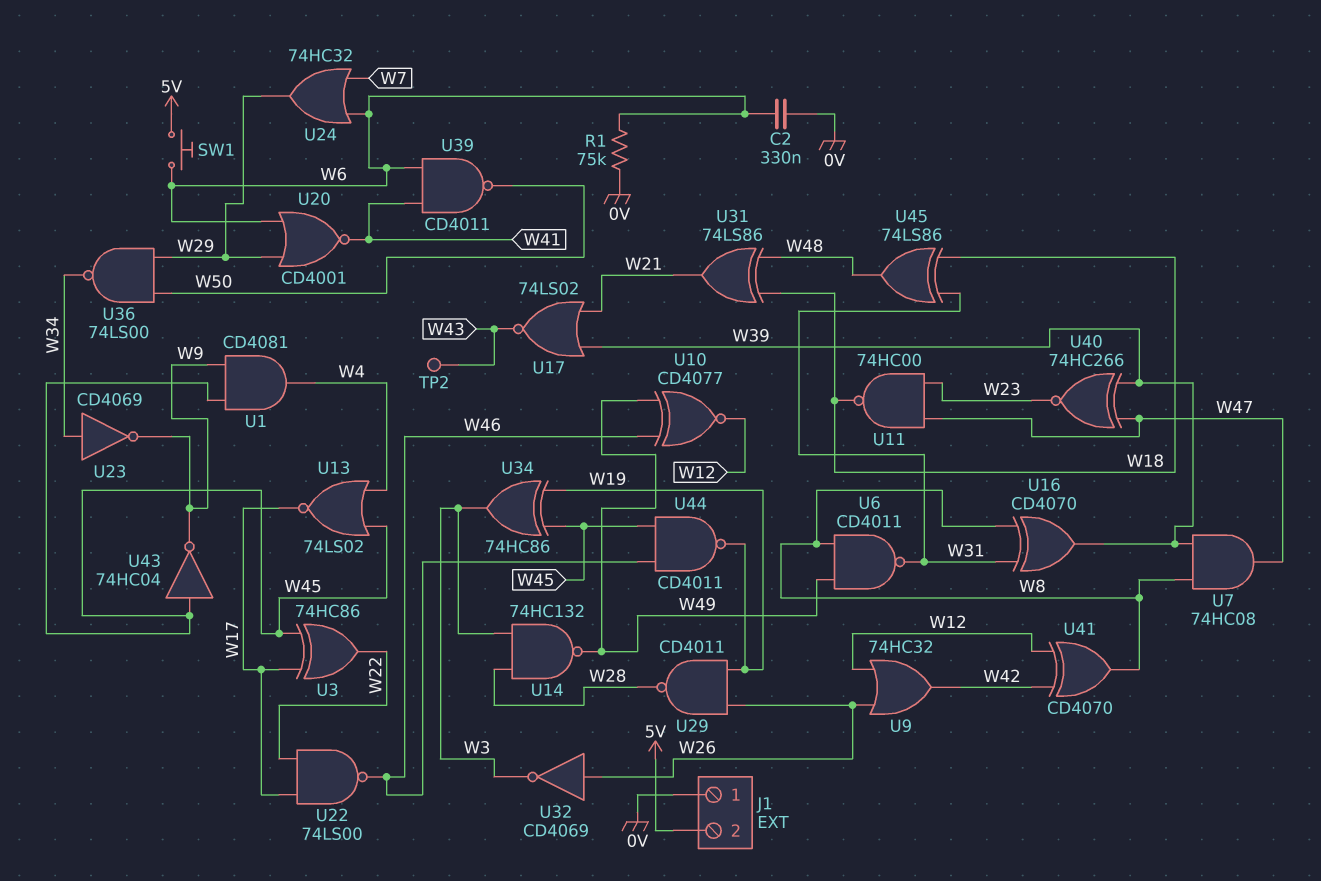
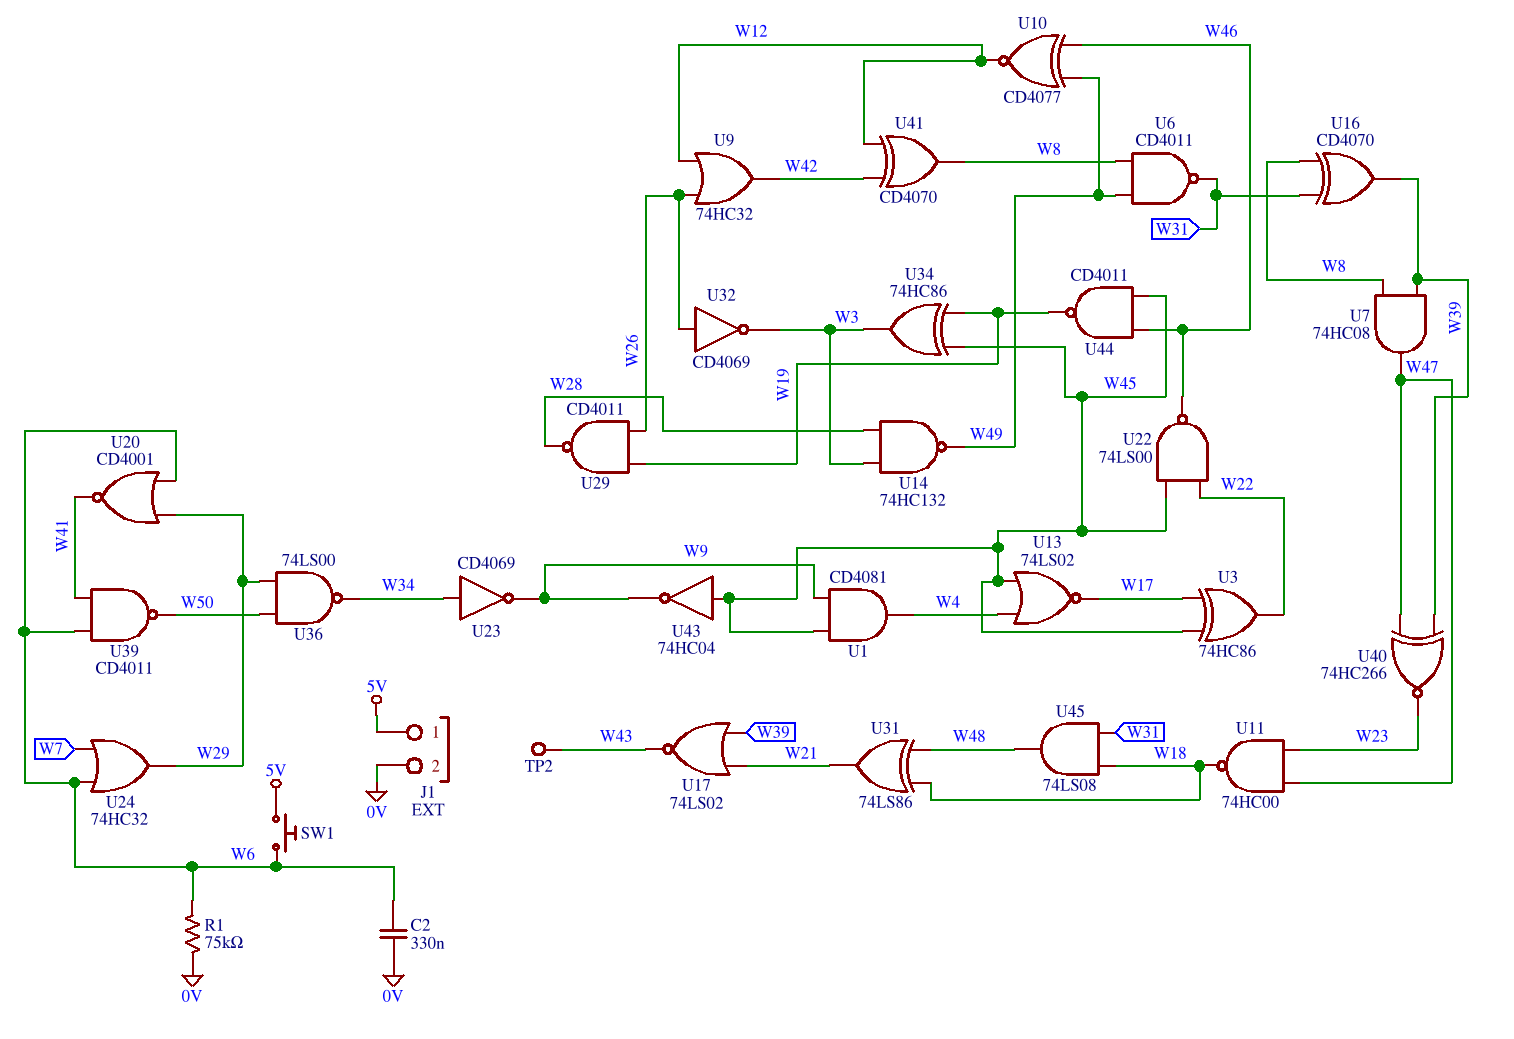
J1 pin 1: 0V -> 5V
J1 pin 2: 5V -> 0V
U22: NAND 74LS00 (in W17, in W22, out W46) -> NAND 74LS00 (in W22, in W45, out W46)
U45: XOR 74LS86 (in W18, in W31, out W48) -> AND 74LS08 (in W18, in W31, out W48)

